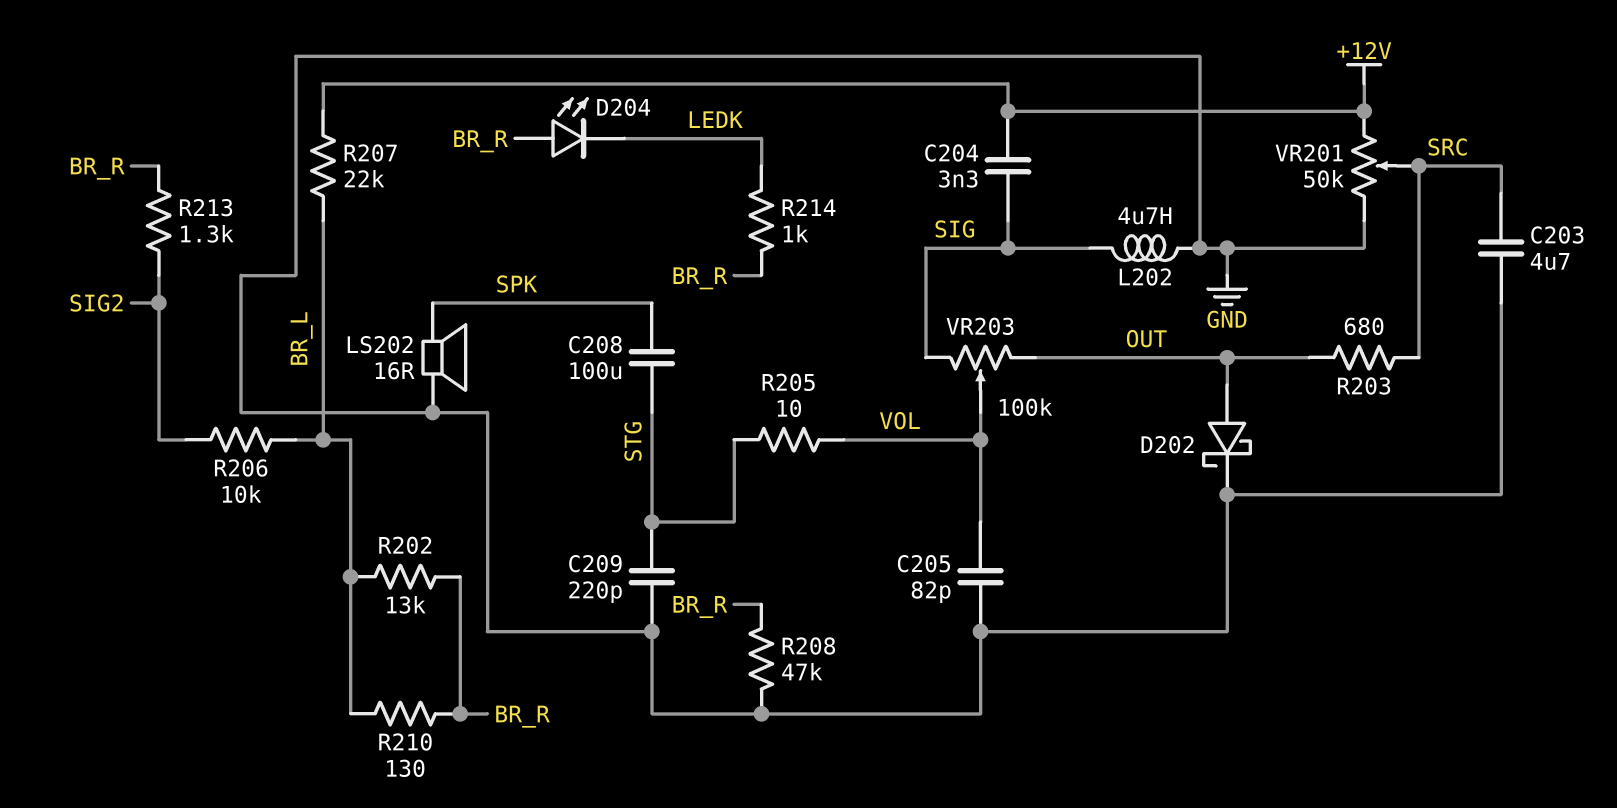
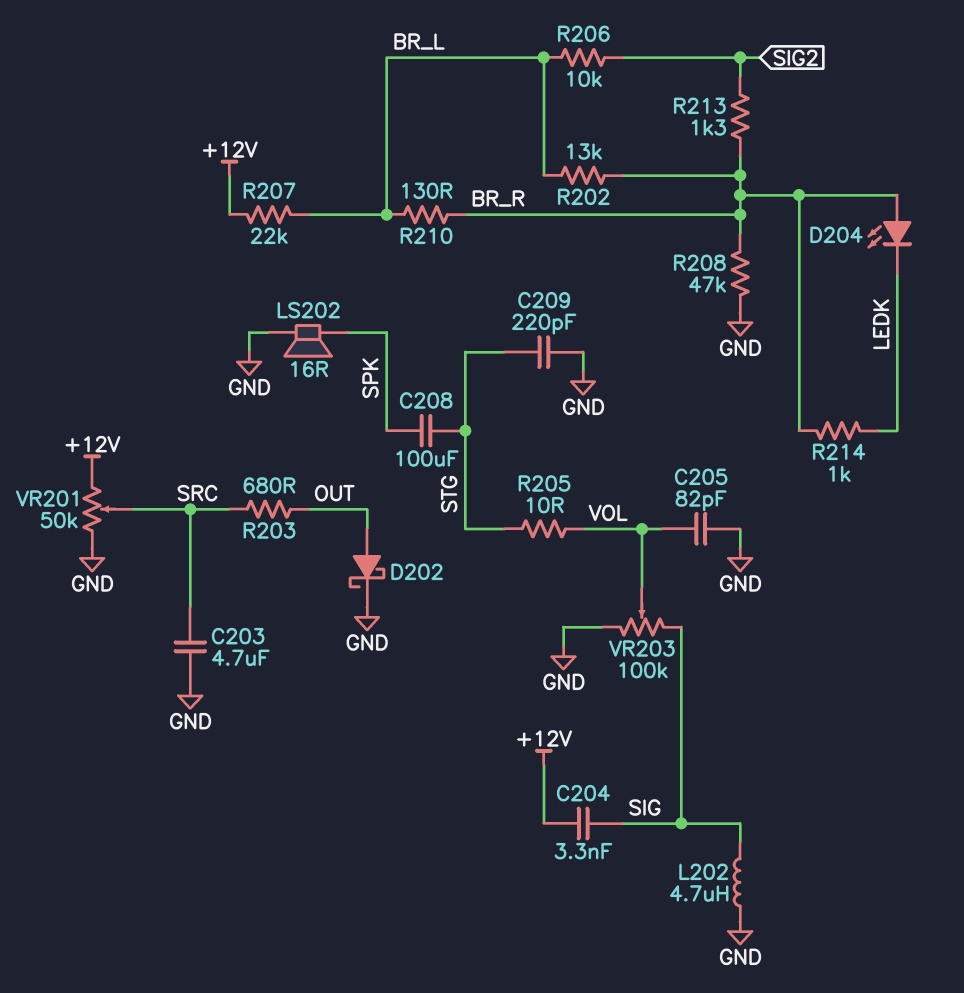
VR203: 100k (OUT, SIG, wiper VOL) -> 100k (GND, SIG, wiper VOL)

